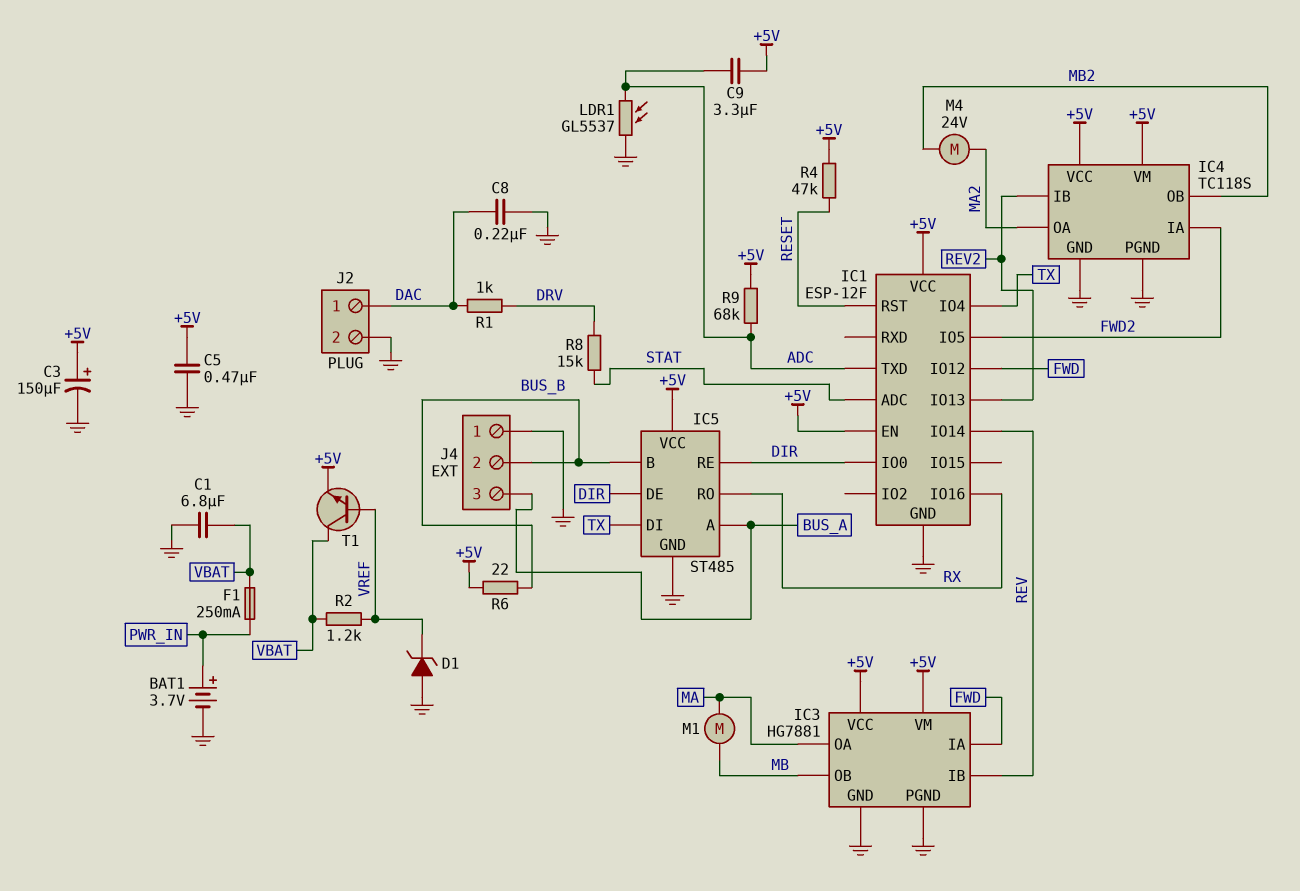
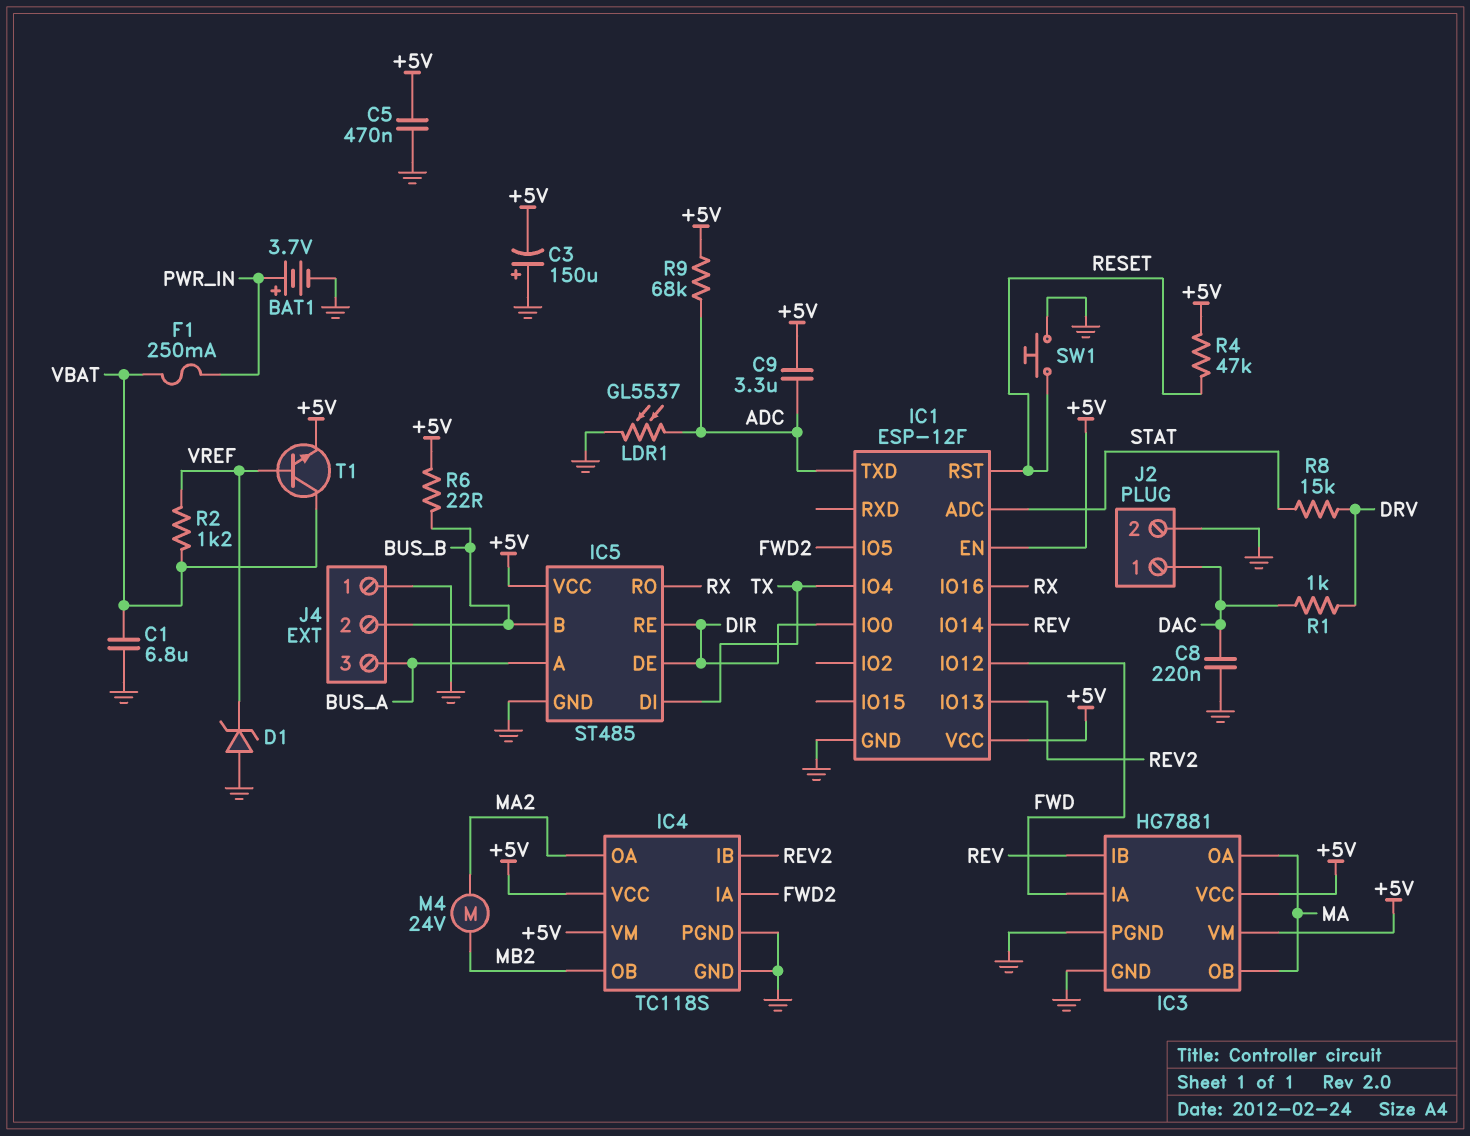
C3: 150uF (plus +5V, minus GND) -> 150uF (plus GND, minus +5V)
IC3 pin OB: MB -> MA
M1: motor (MA, MB) -> none
SW1: none -> button (GND, RESET)

